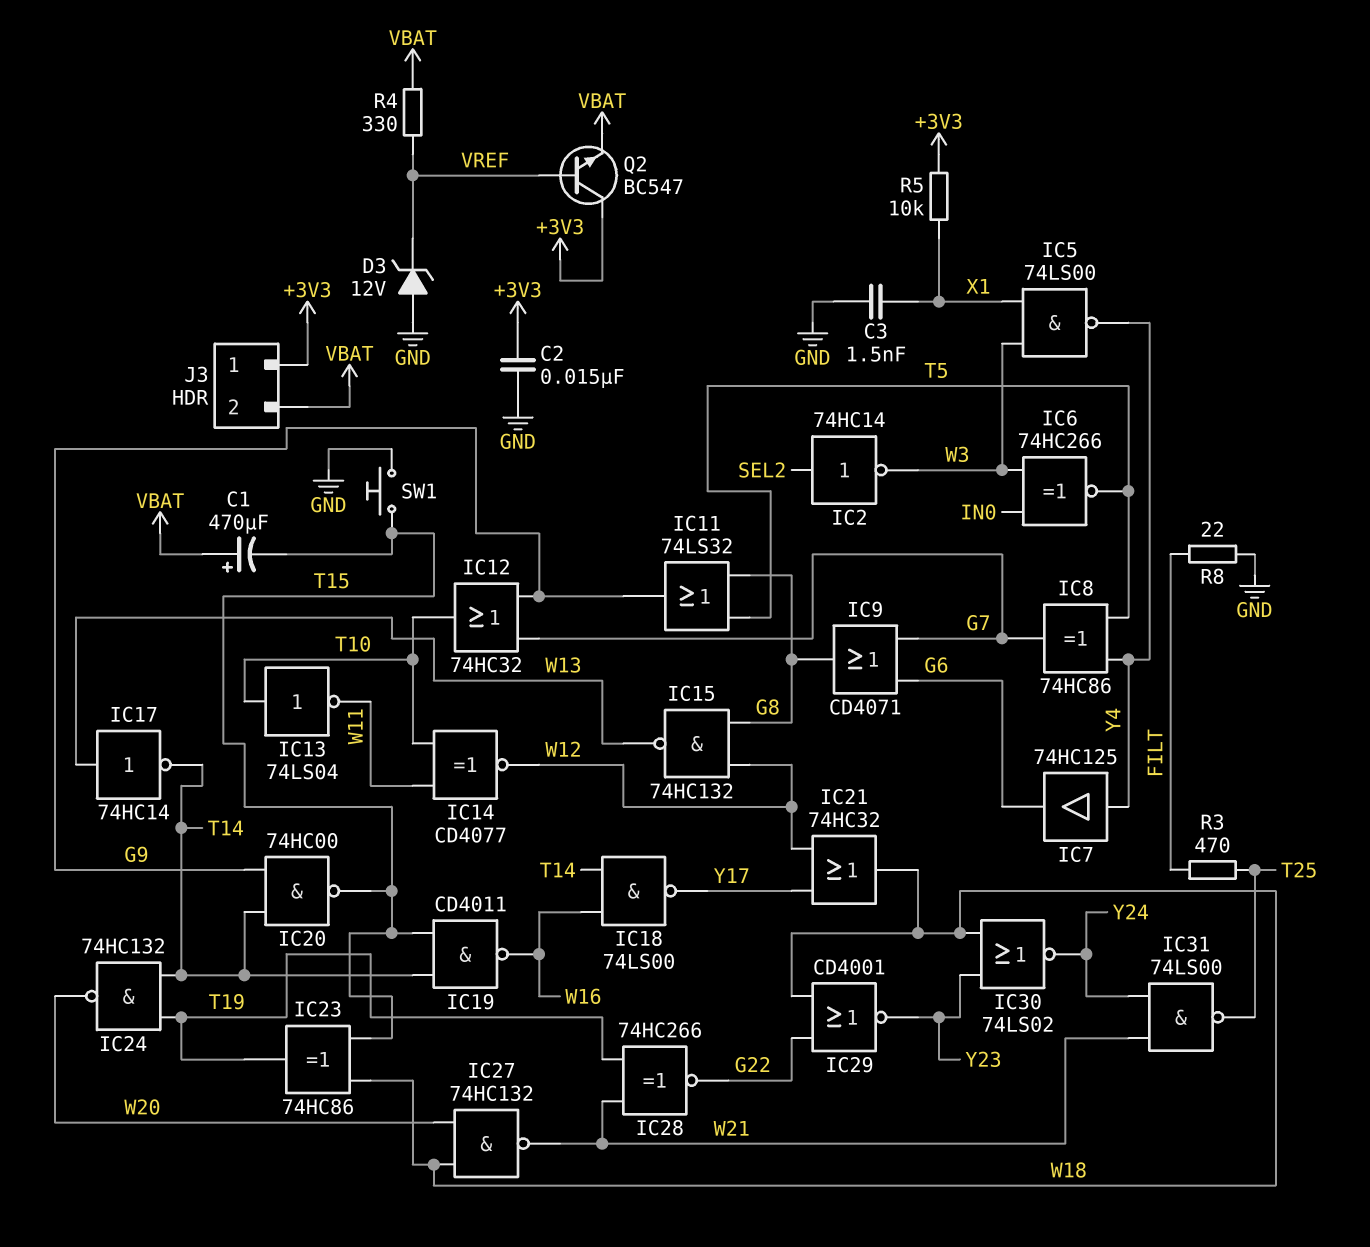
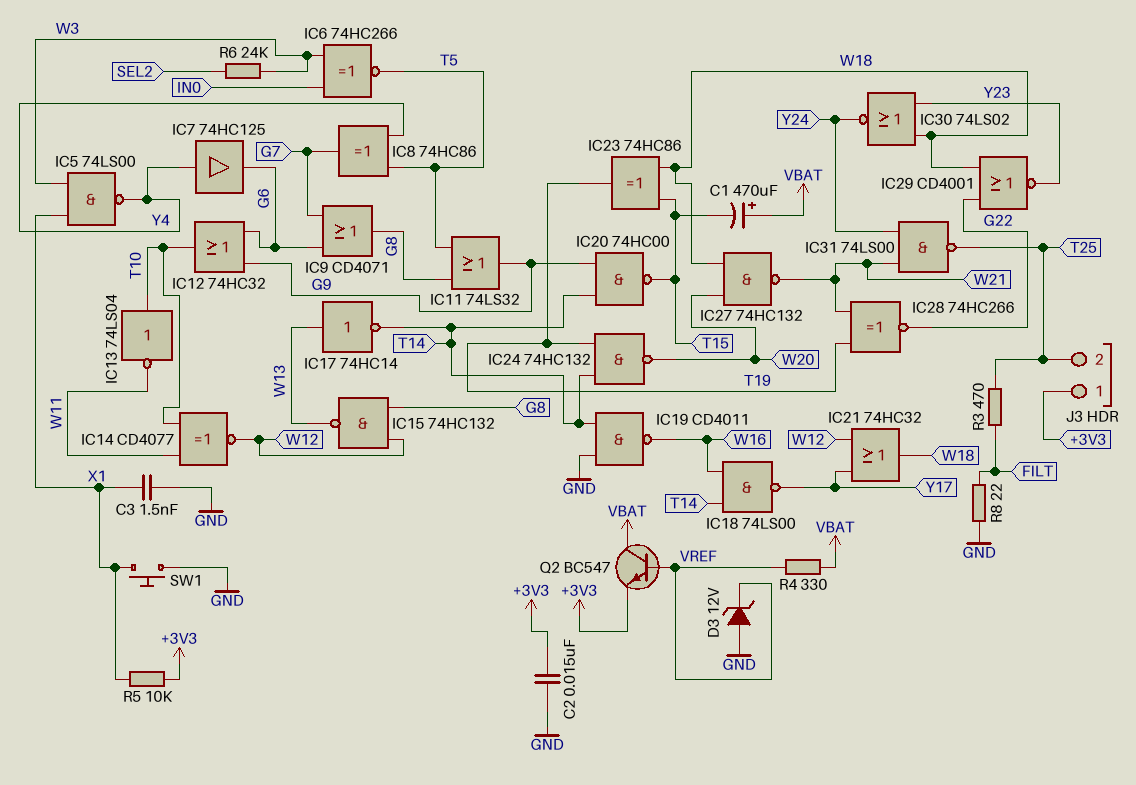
IC2: NOT 74HC14 (in SEL2, out W3) -> none
IC12: OR 74HC32 (in G7, in G9, out T10) -> OR 74HC32 (in G6, in G9, out T10)
IC19: NAND CD4011 (in T14, in T15, out W16) -> NAND CD4011 (in GND, in T14, out W16)
J3 pin 2: VBAT -> T25
Q2: NPN BC547 (B VREF, C +3V3, E VBAT) -> NPN BC547 (B VREF, C VBAT, E +3V3)
R6: none -> 24k (SEL2, W3)
SW1: button (GND, T15) -> button (GND, X1)

